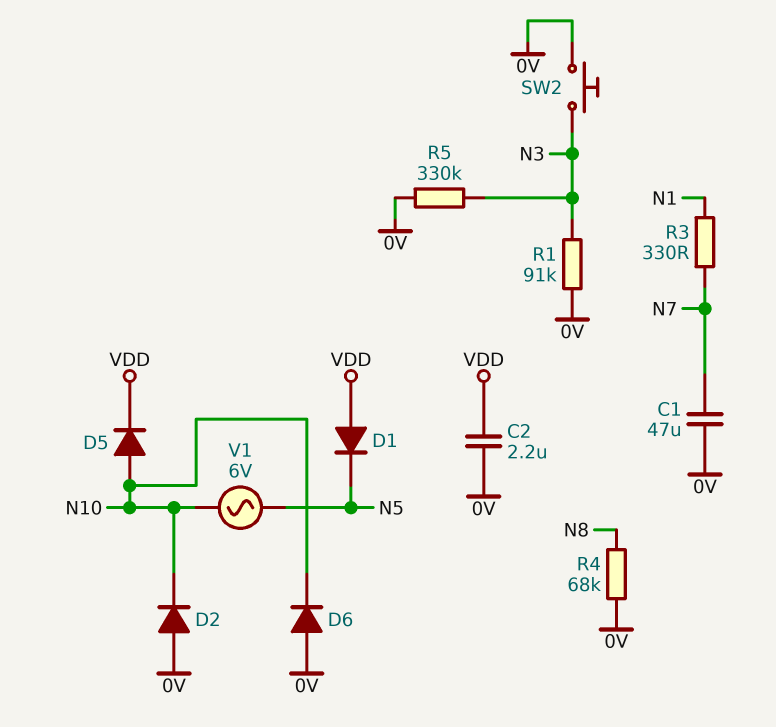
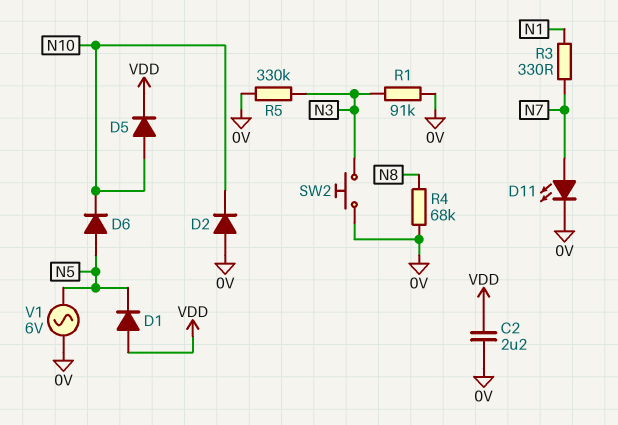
C1: 47uF (0V, N7) -> none
D6: diode (A 0V, K N10) -> diode (A N5, K N10)
D11: none -> LED (A N7, K 0V)
V1: AC 6V (N5, N10) -> AC 6V (0V, N5)

